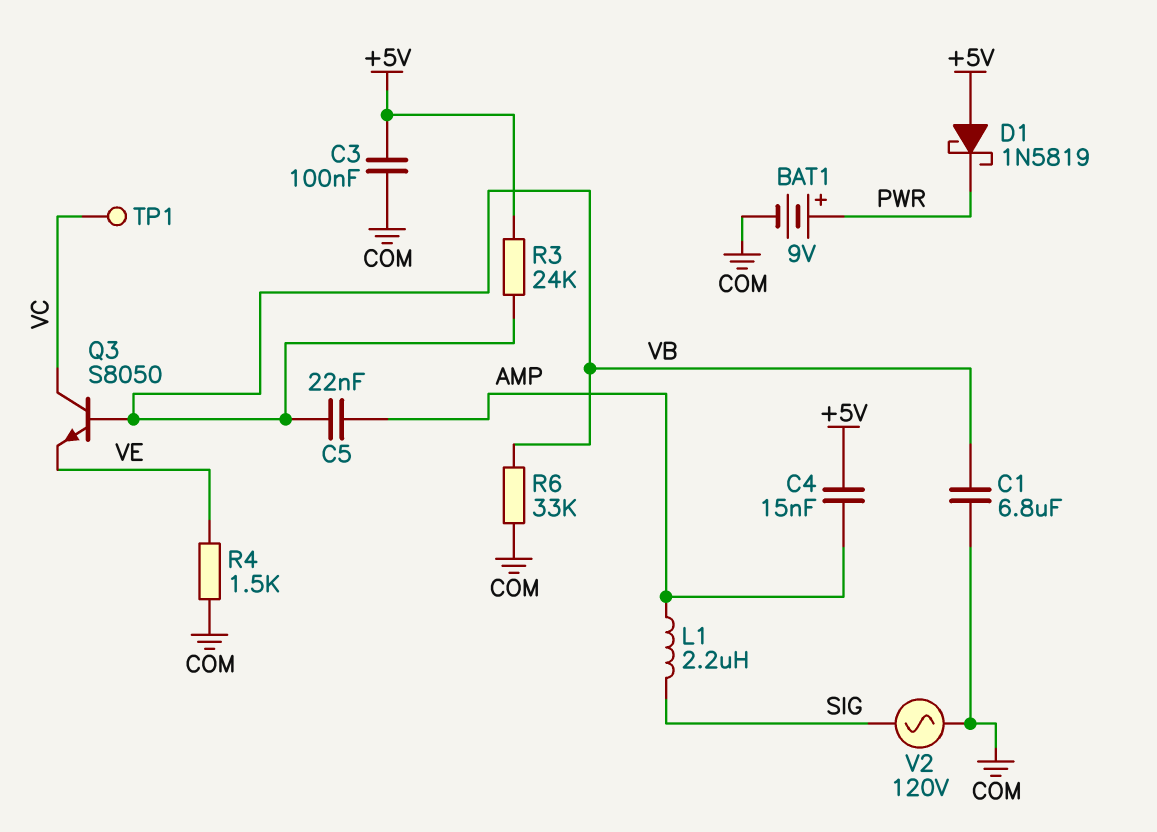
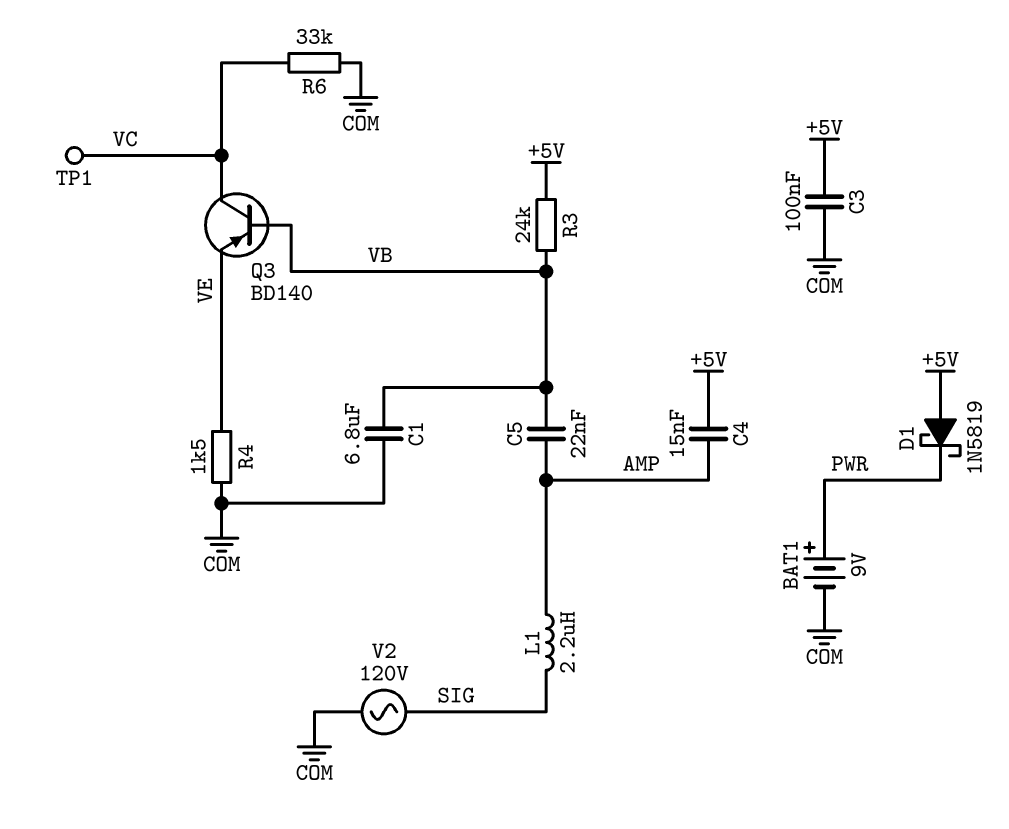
Q3: NPN S8050 (B VB, C VC, E VE) -> PNP BD140 (B VB, C VC, E VE)
R6: 33k (COM, VB) -> 33k (COM, VC)

